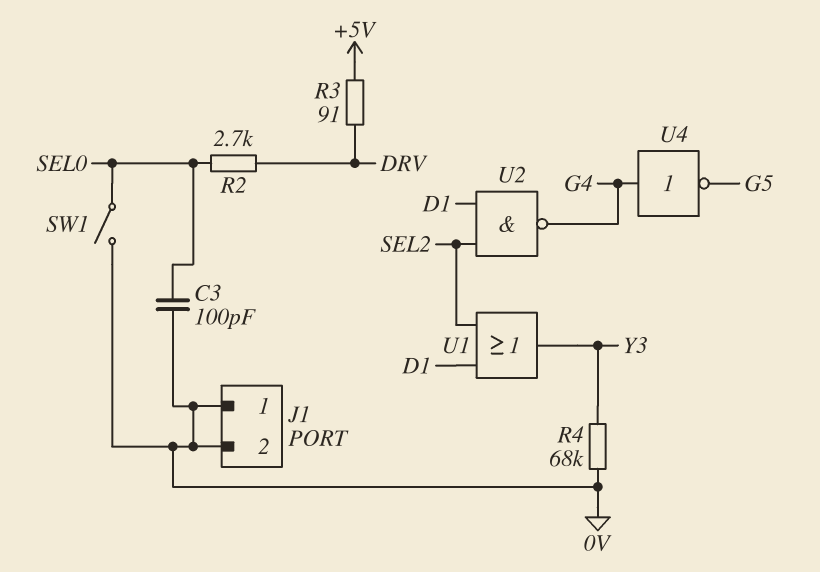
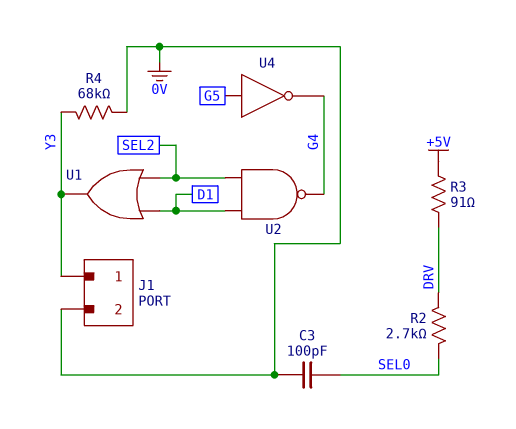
J1 pin 1: 0V -> Y3
SW1: switch (0V, SEL0) -> none
U4: NOT (in G4, out G5) -> NOT (in G5, out G4)

